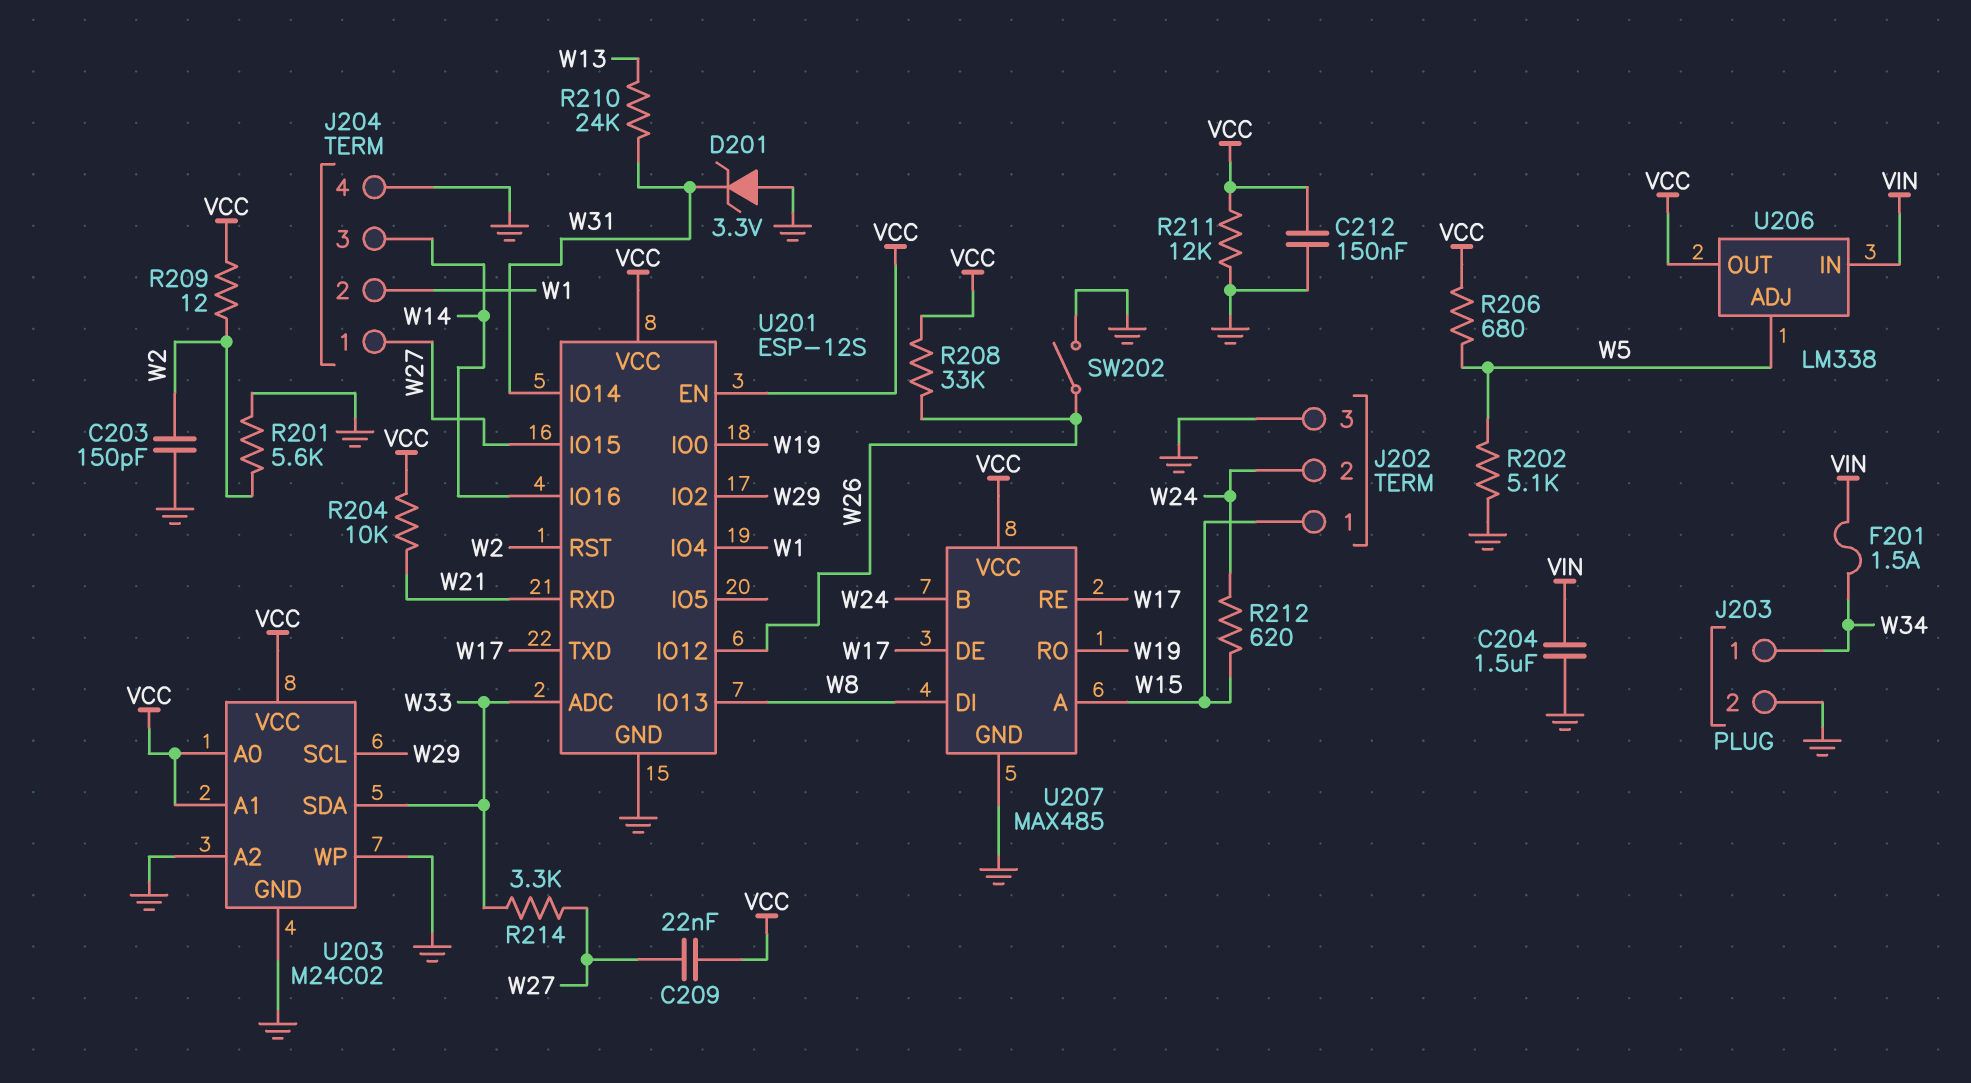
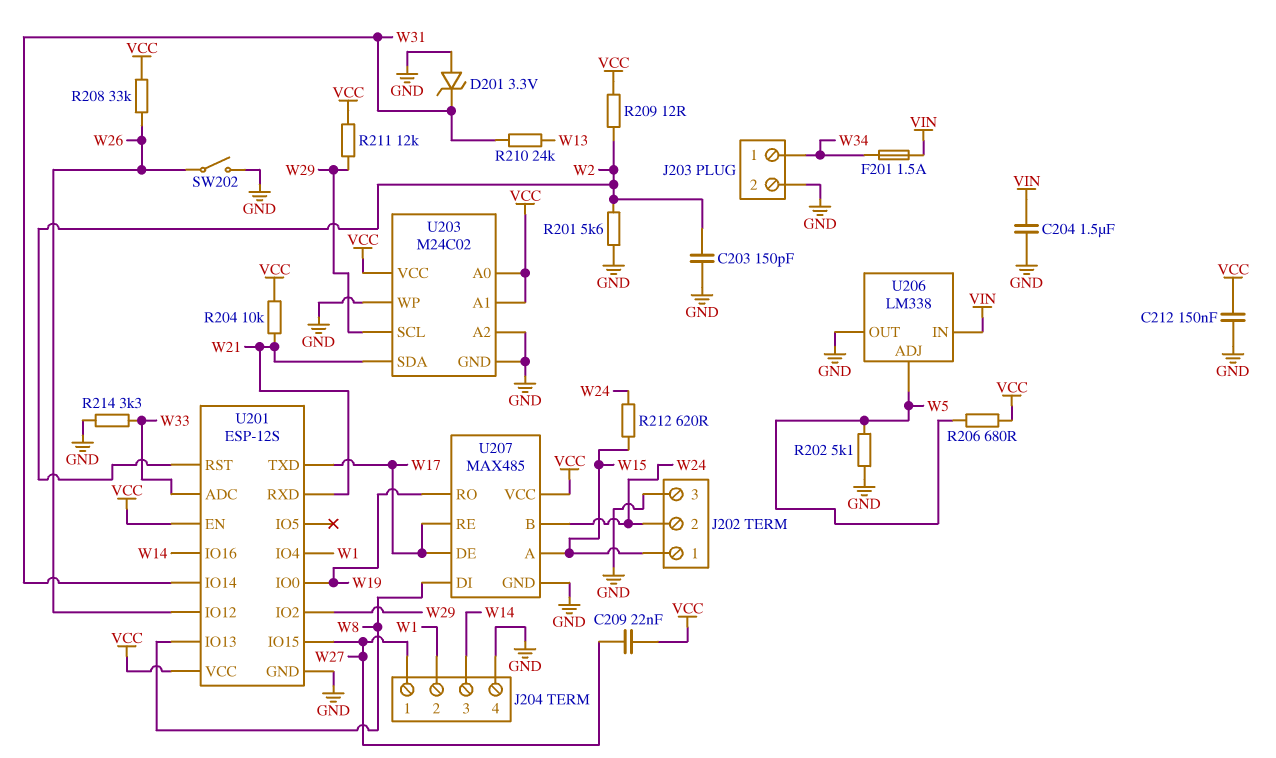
R211: 12k (GND, VCC) -> 12k (VCC, W29)
R214: 3.3k (W27, W33) -> 3.3k (GND, W33)
U203 pin SDA: W33 -> W21
U206 pin OUT: VCC -> GND

